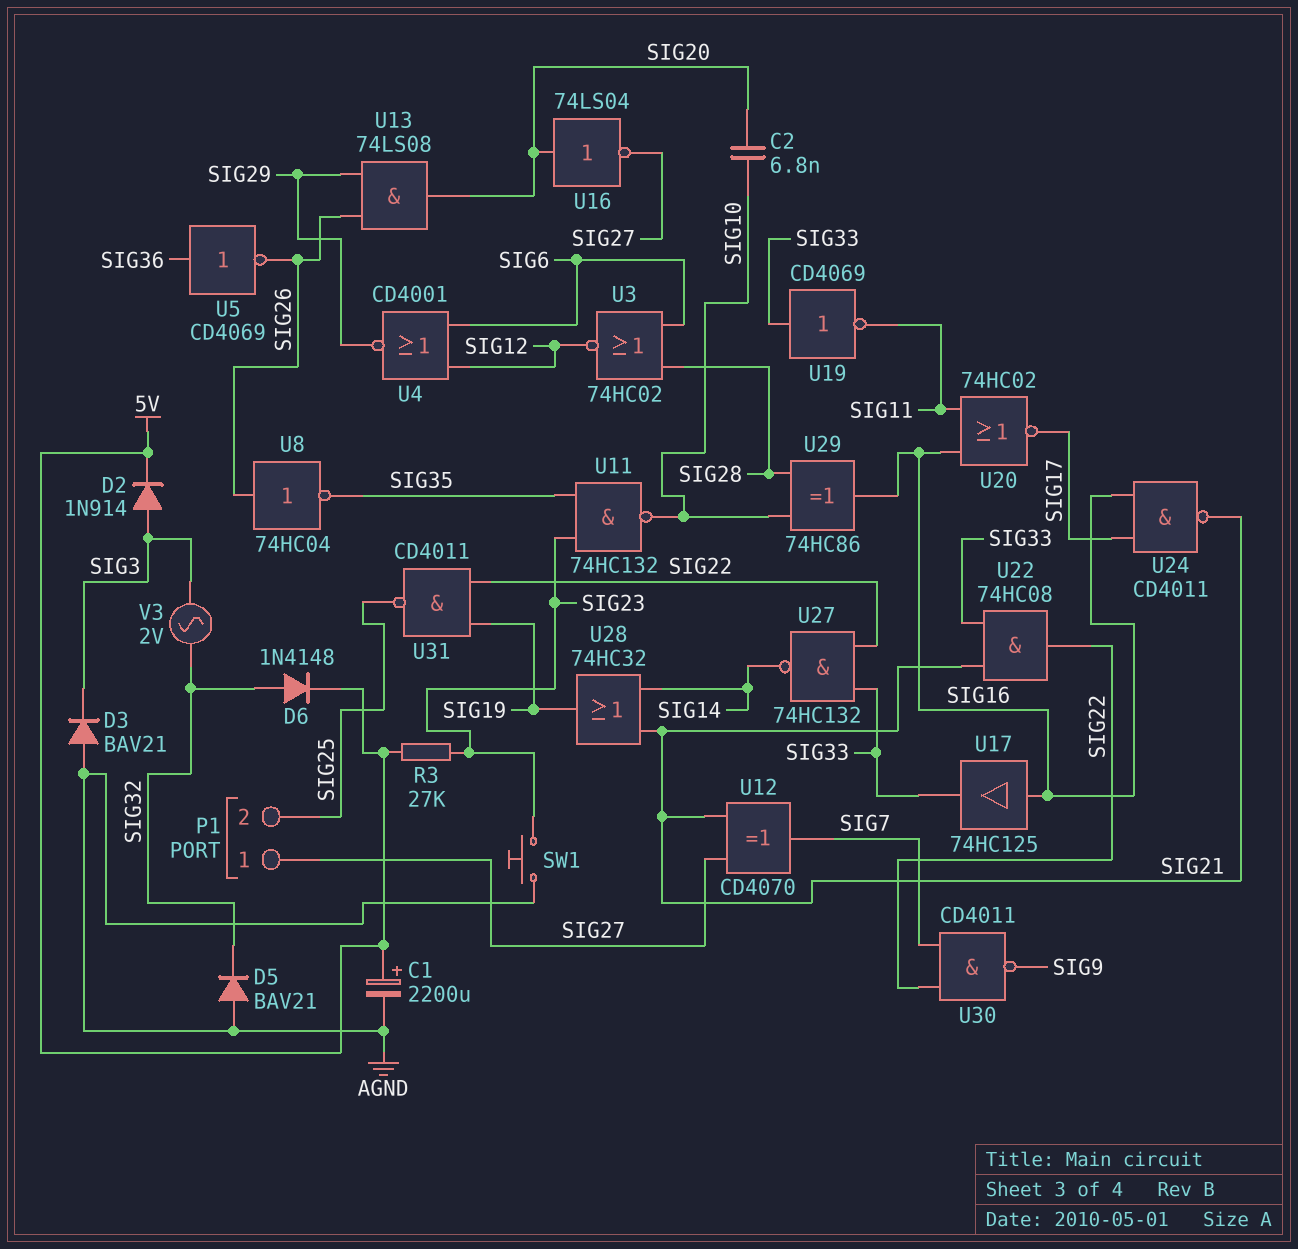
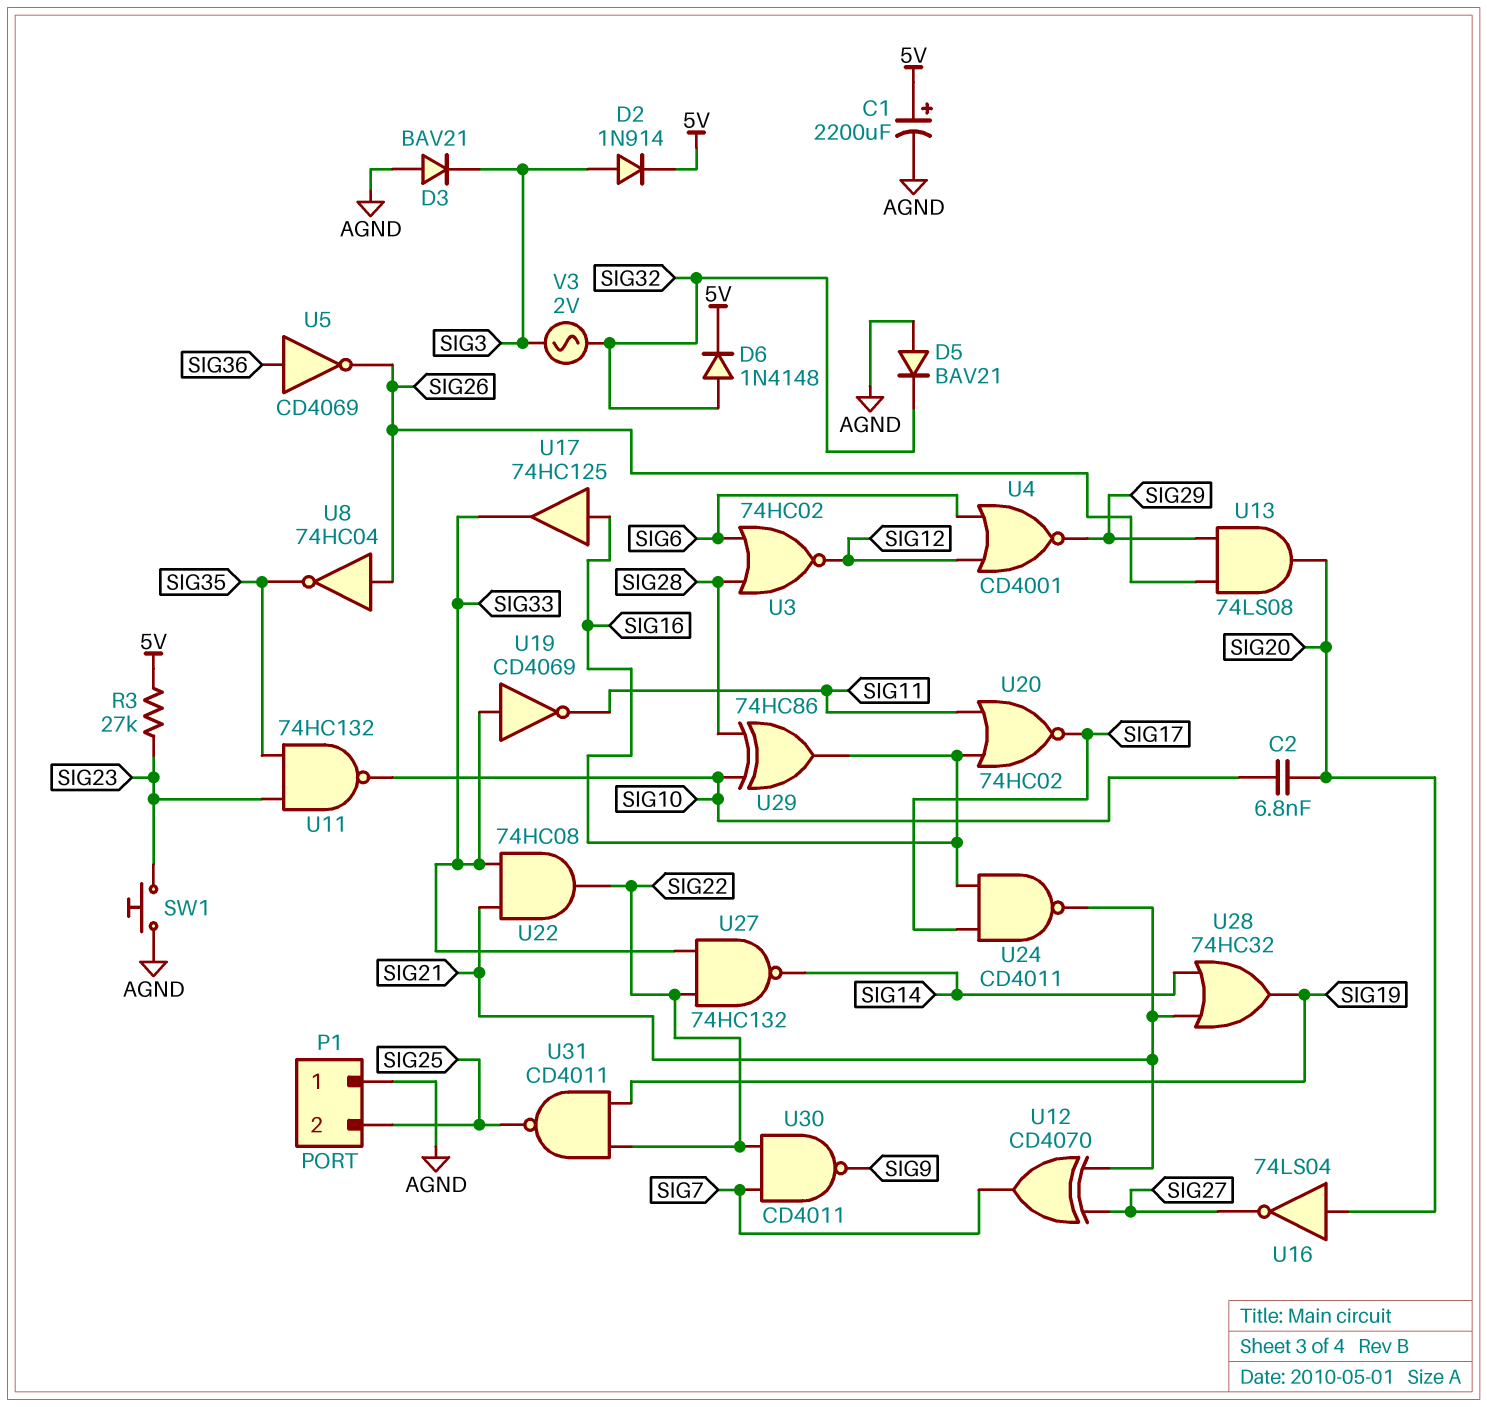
P1 pin 1: SIG27 -> AGND

